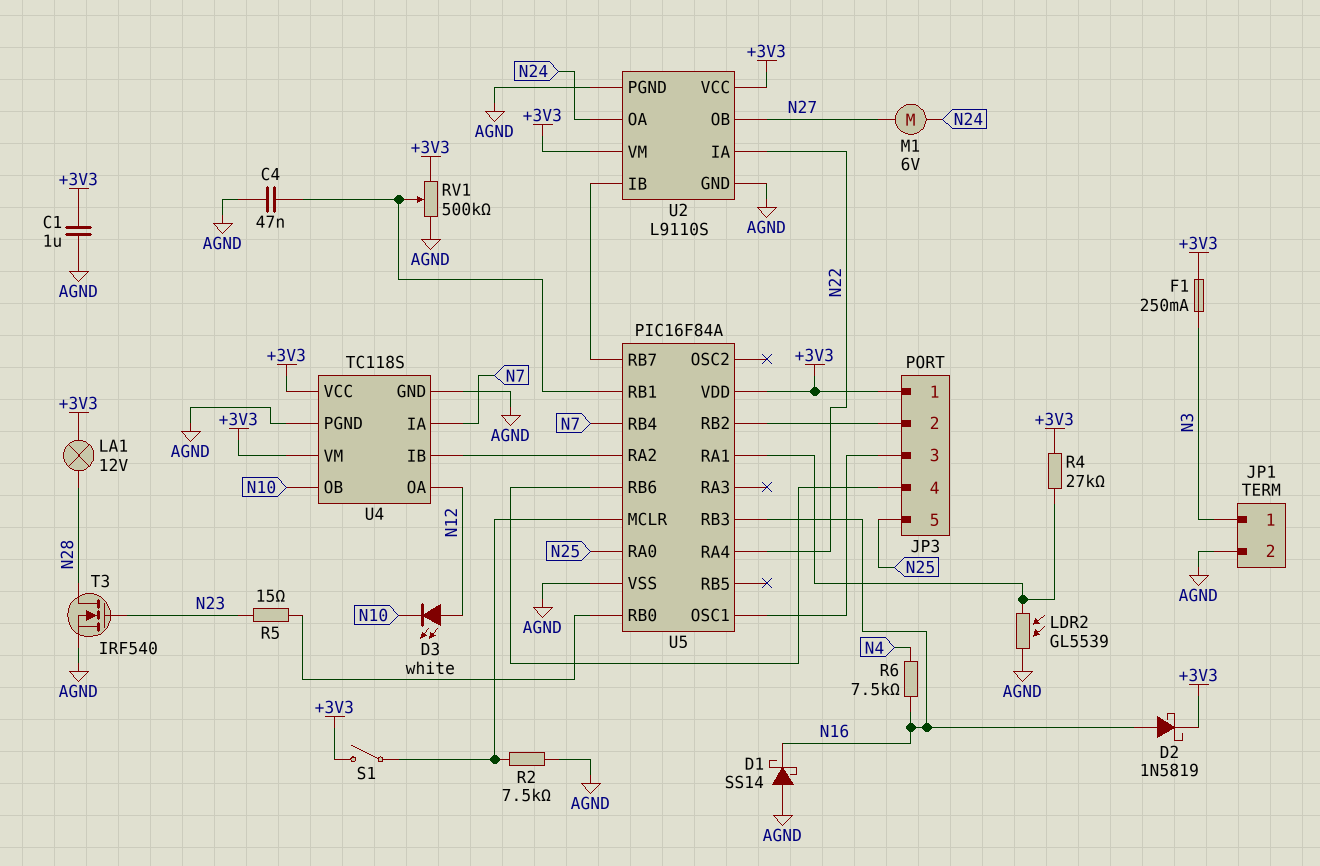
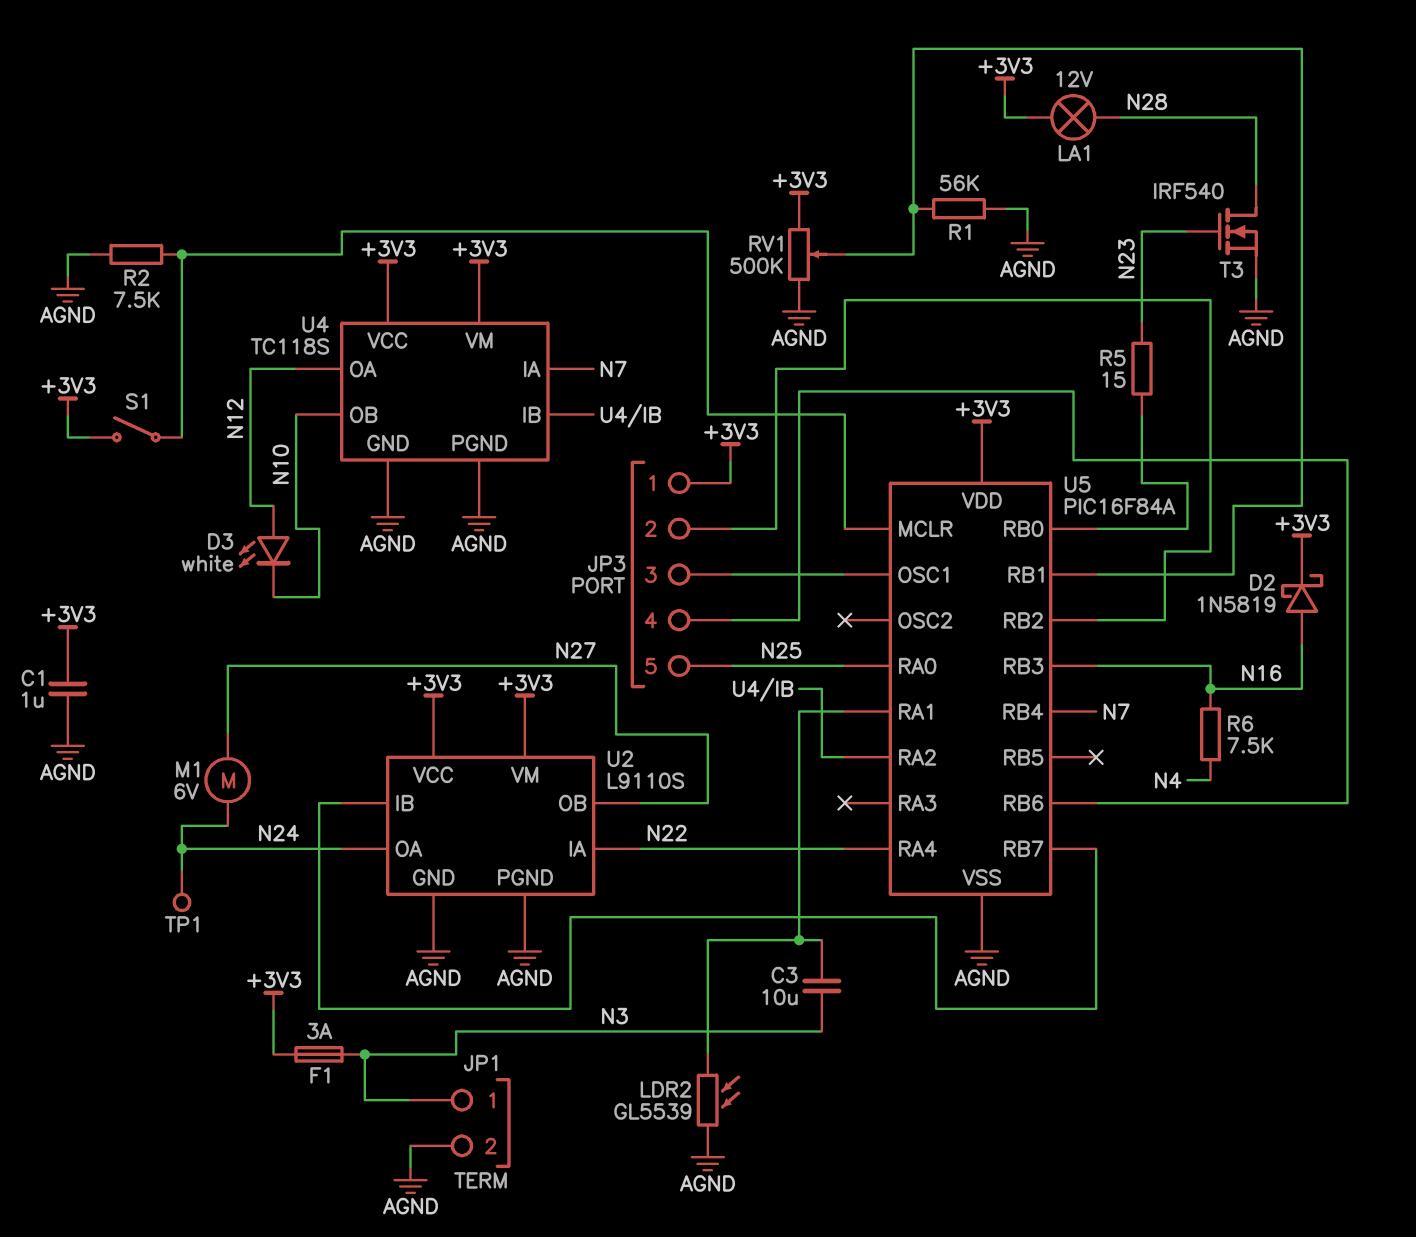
C3: none -> 10uF (N3, U5/RA1)
C4: 47nF (AGND, U5/RB1) -> none
D1: schottky SS14 (A AGND, K N16) -> none
F1: 250mA (+3V3, N3) -> 3A (+3V3, N3)
R1: none -> 56k (AGND, U5/RB1)
R4: 27k (+3V3, U5/RA1) -> none
TP1: none -> test point (N24)

